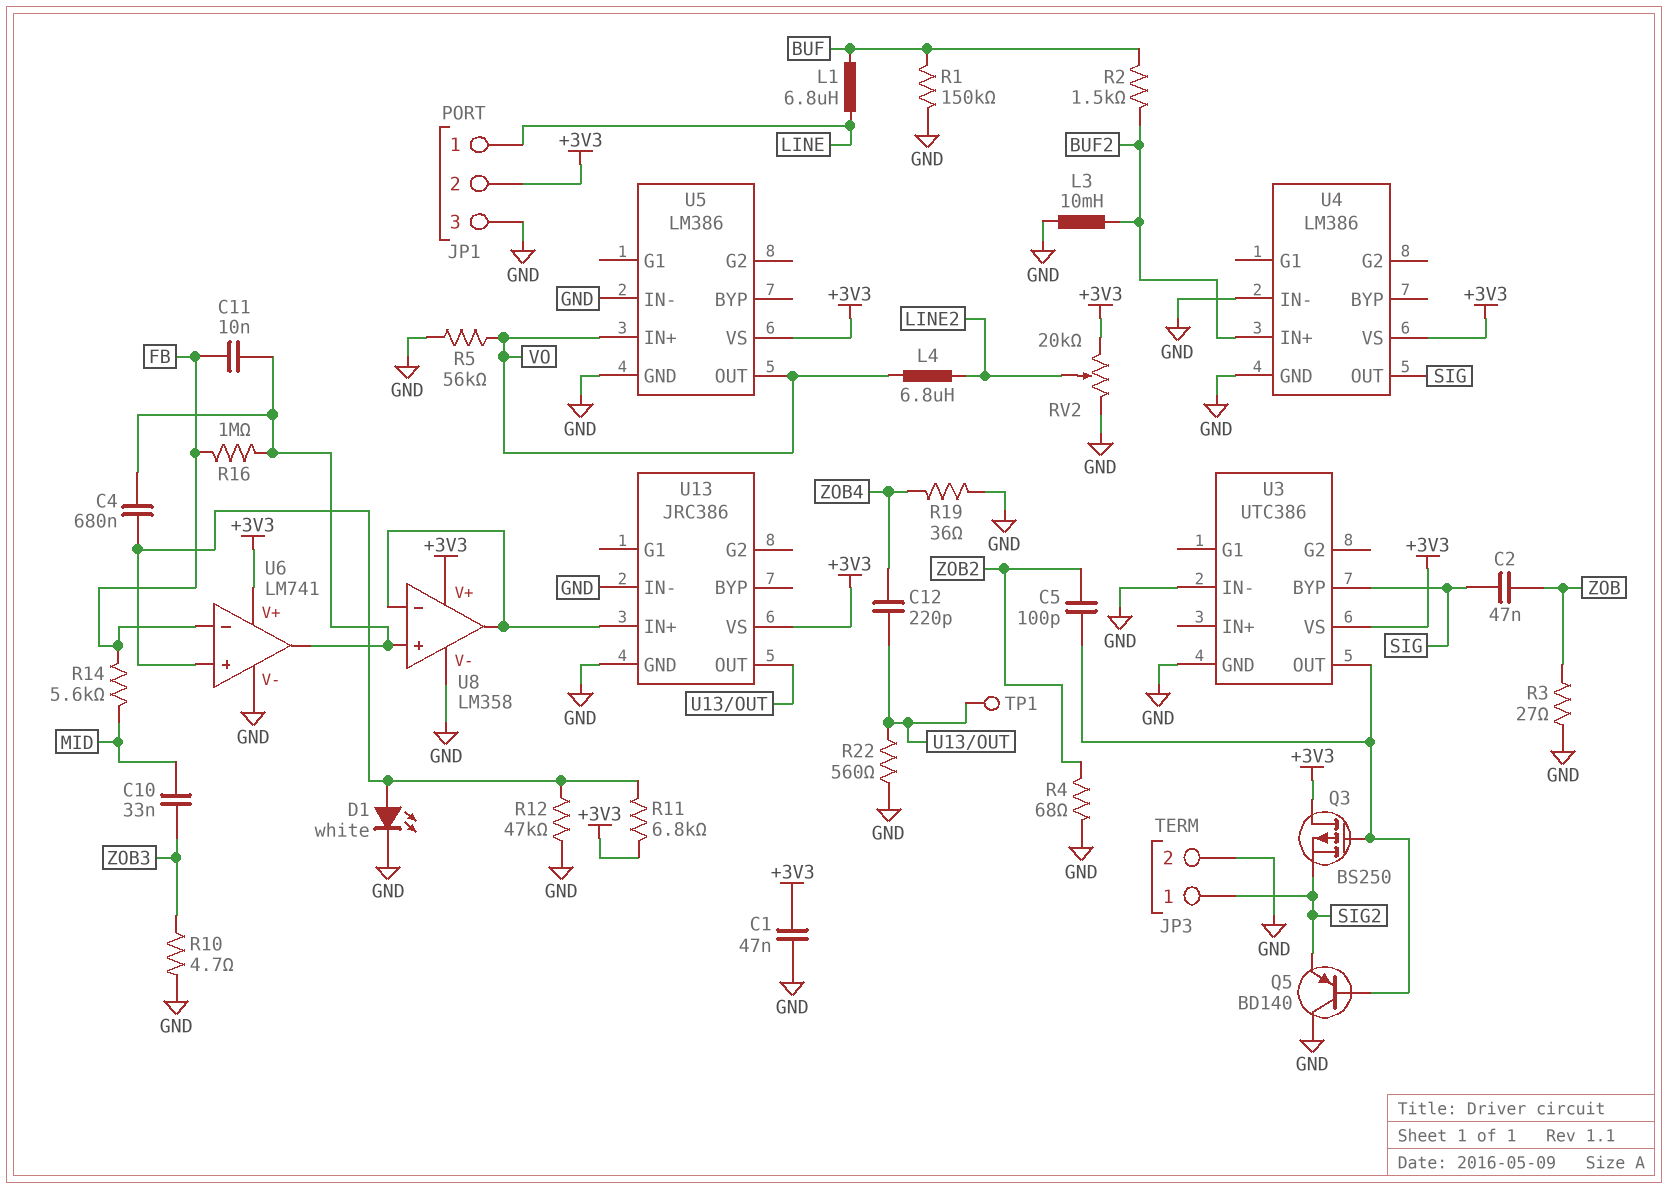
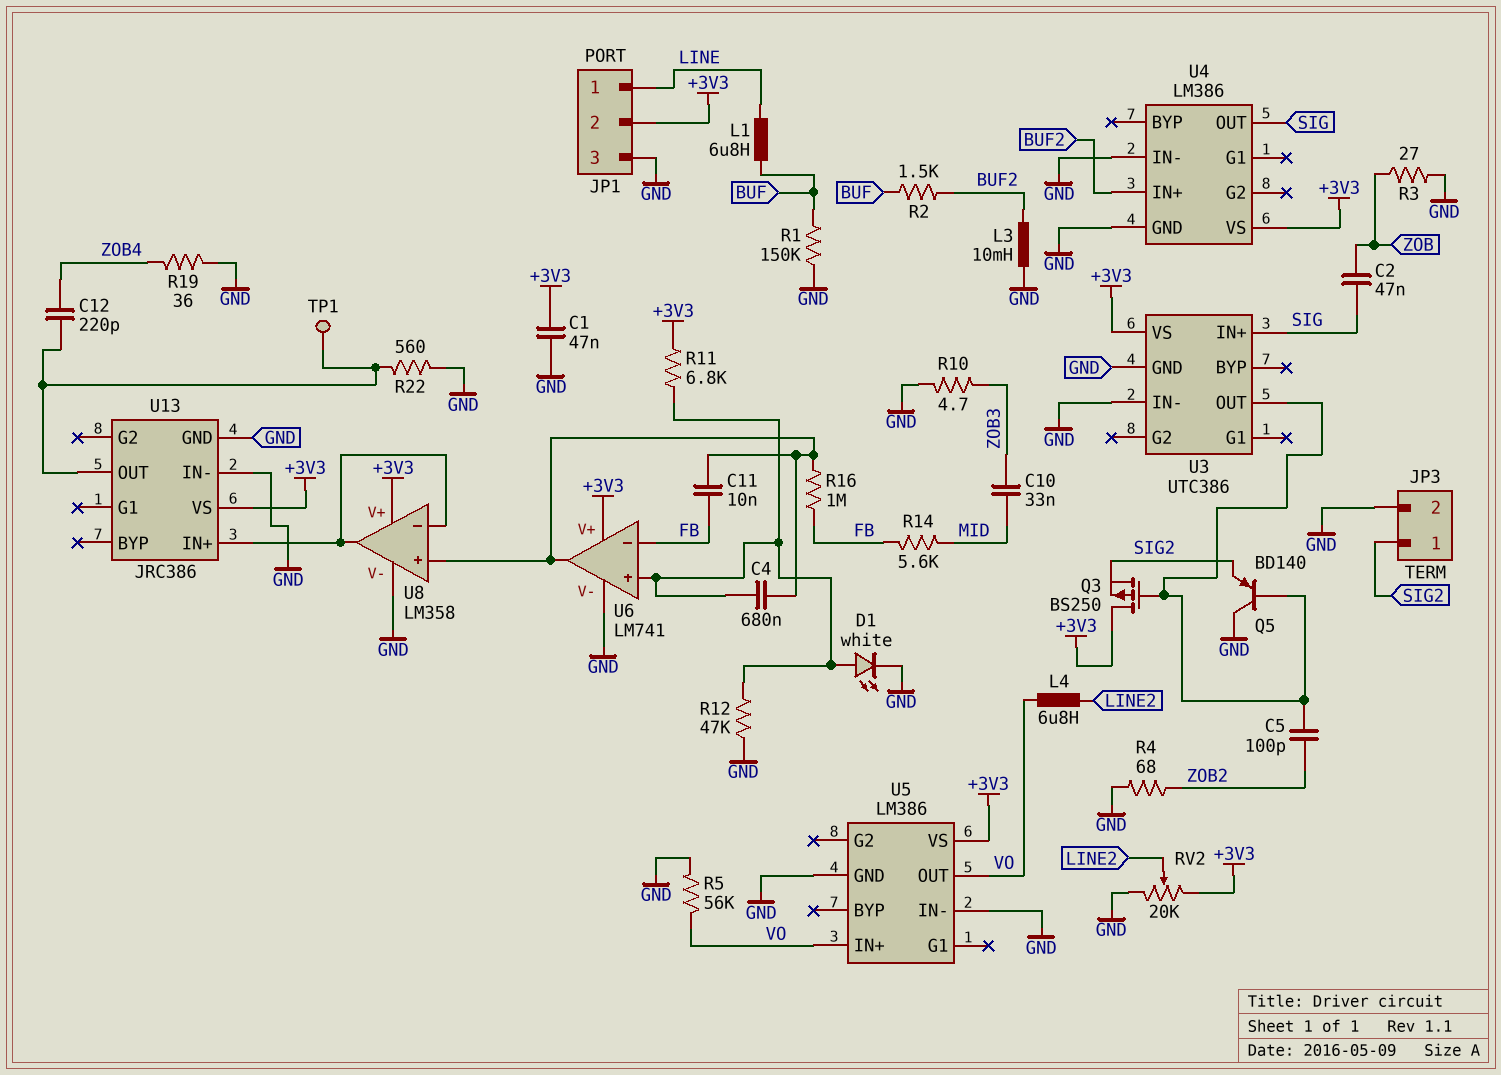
U3 pin BYP: SIG -> none
U3 pin IN+: none -> SIG

